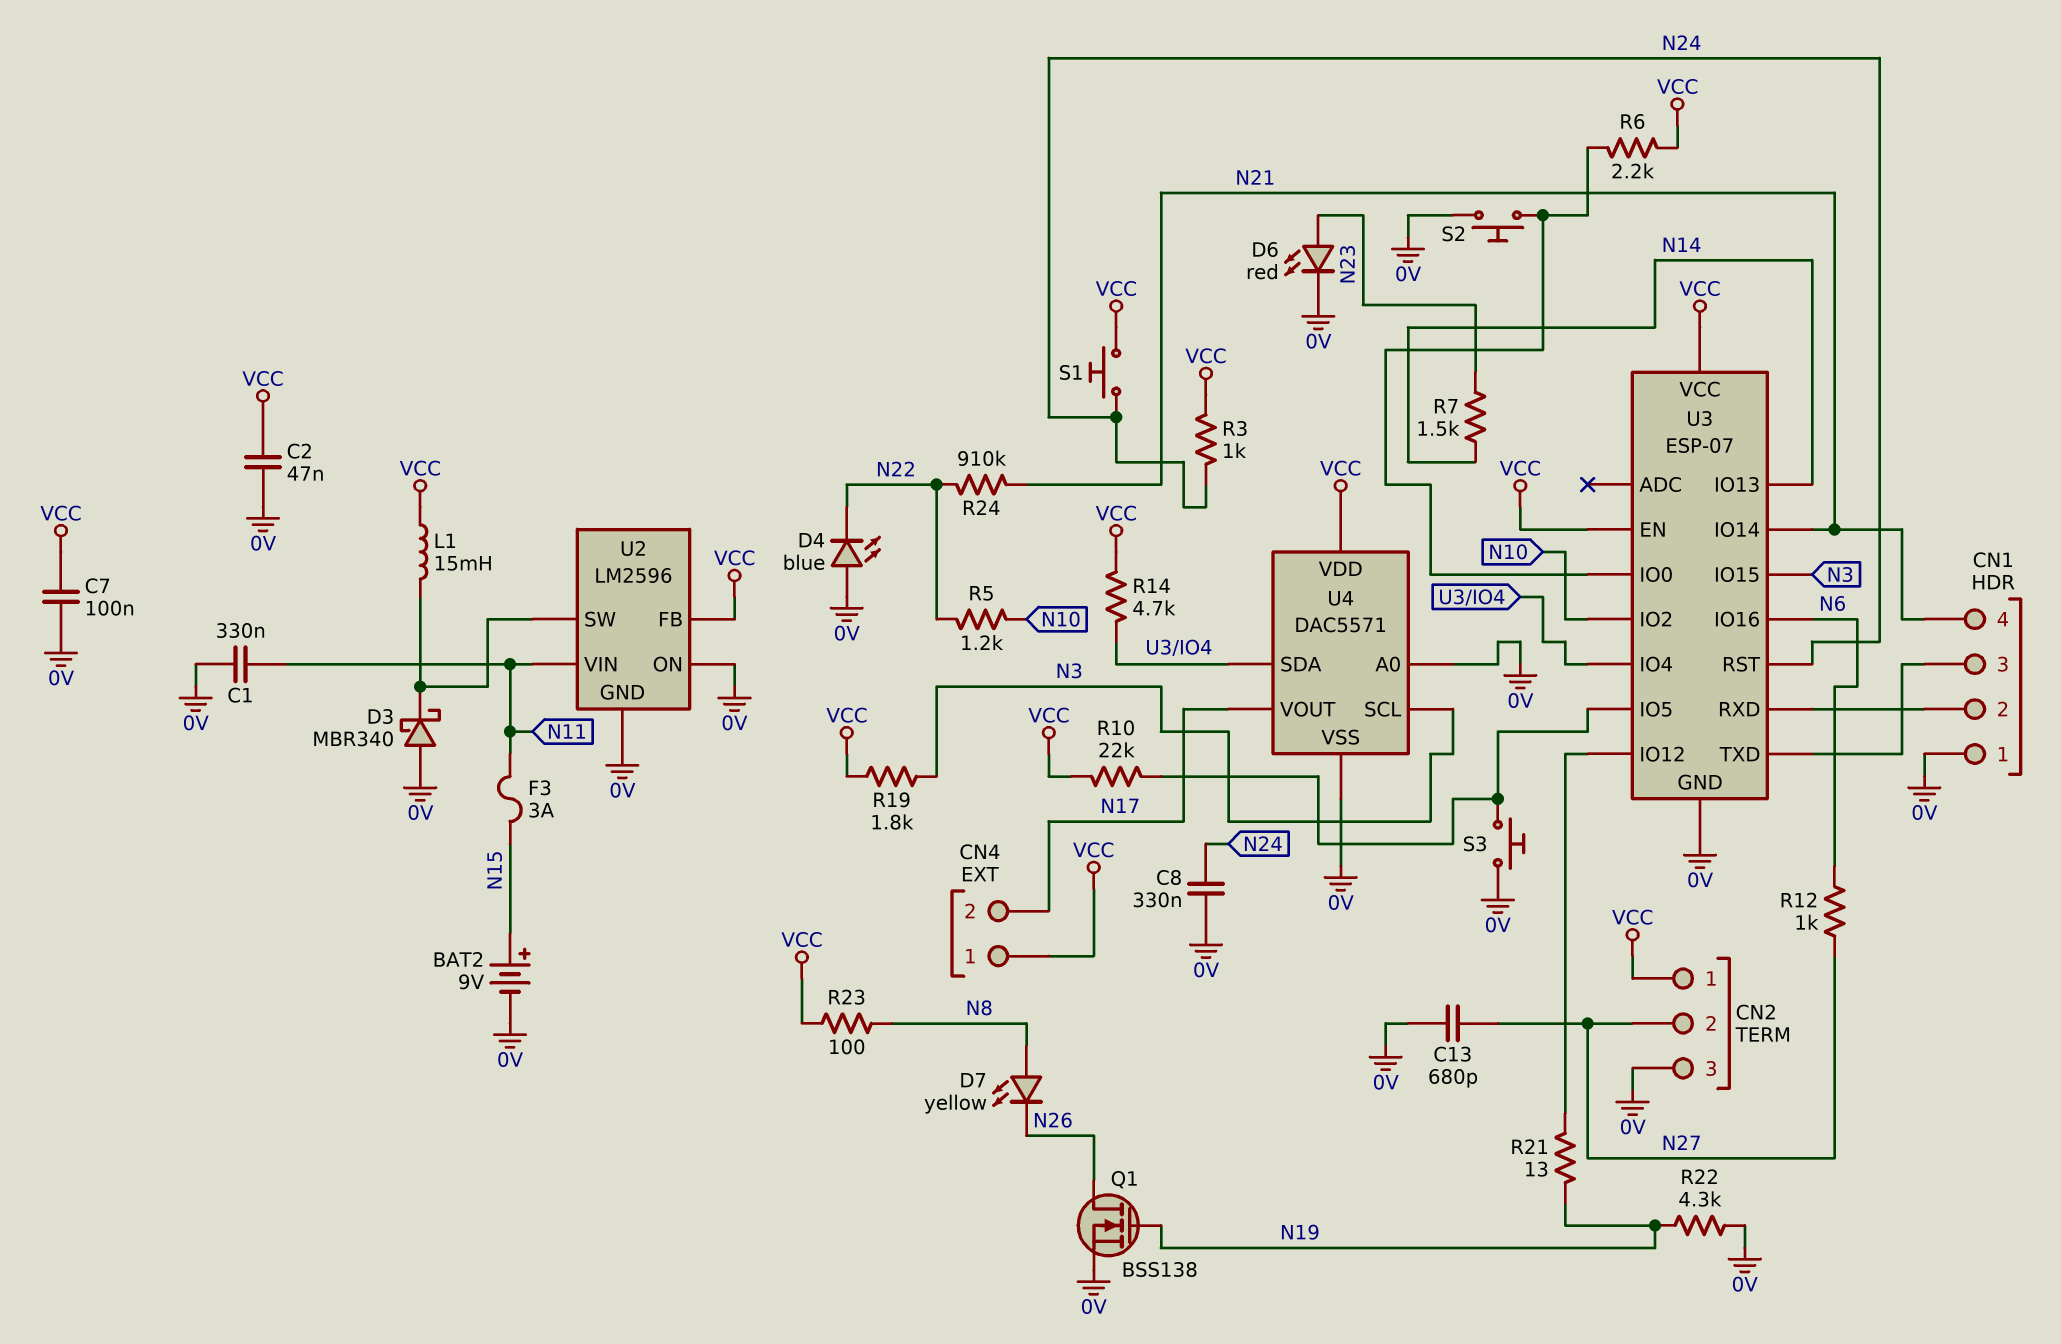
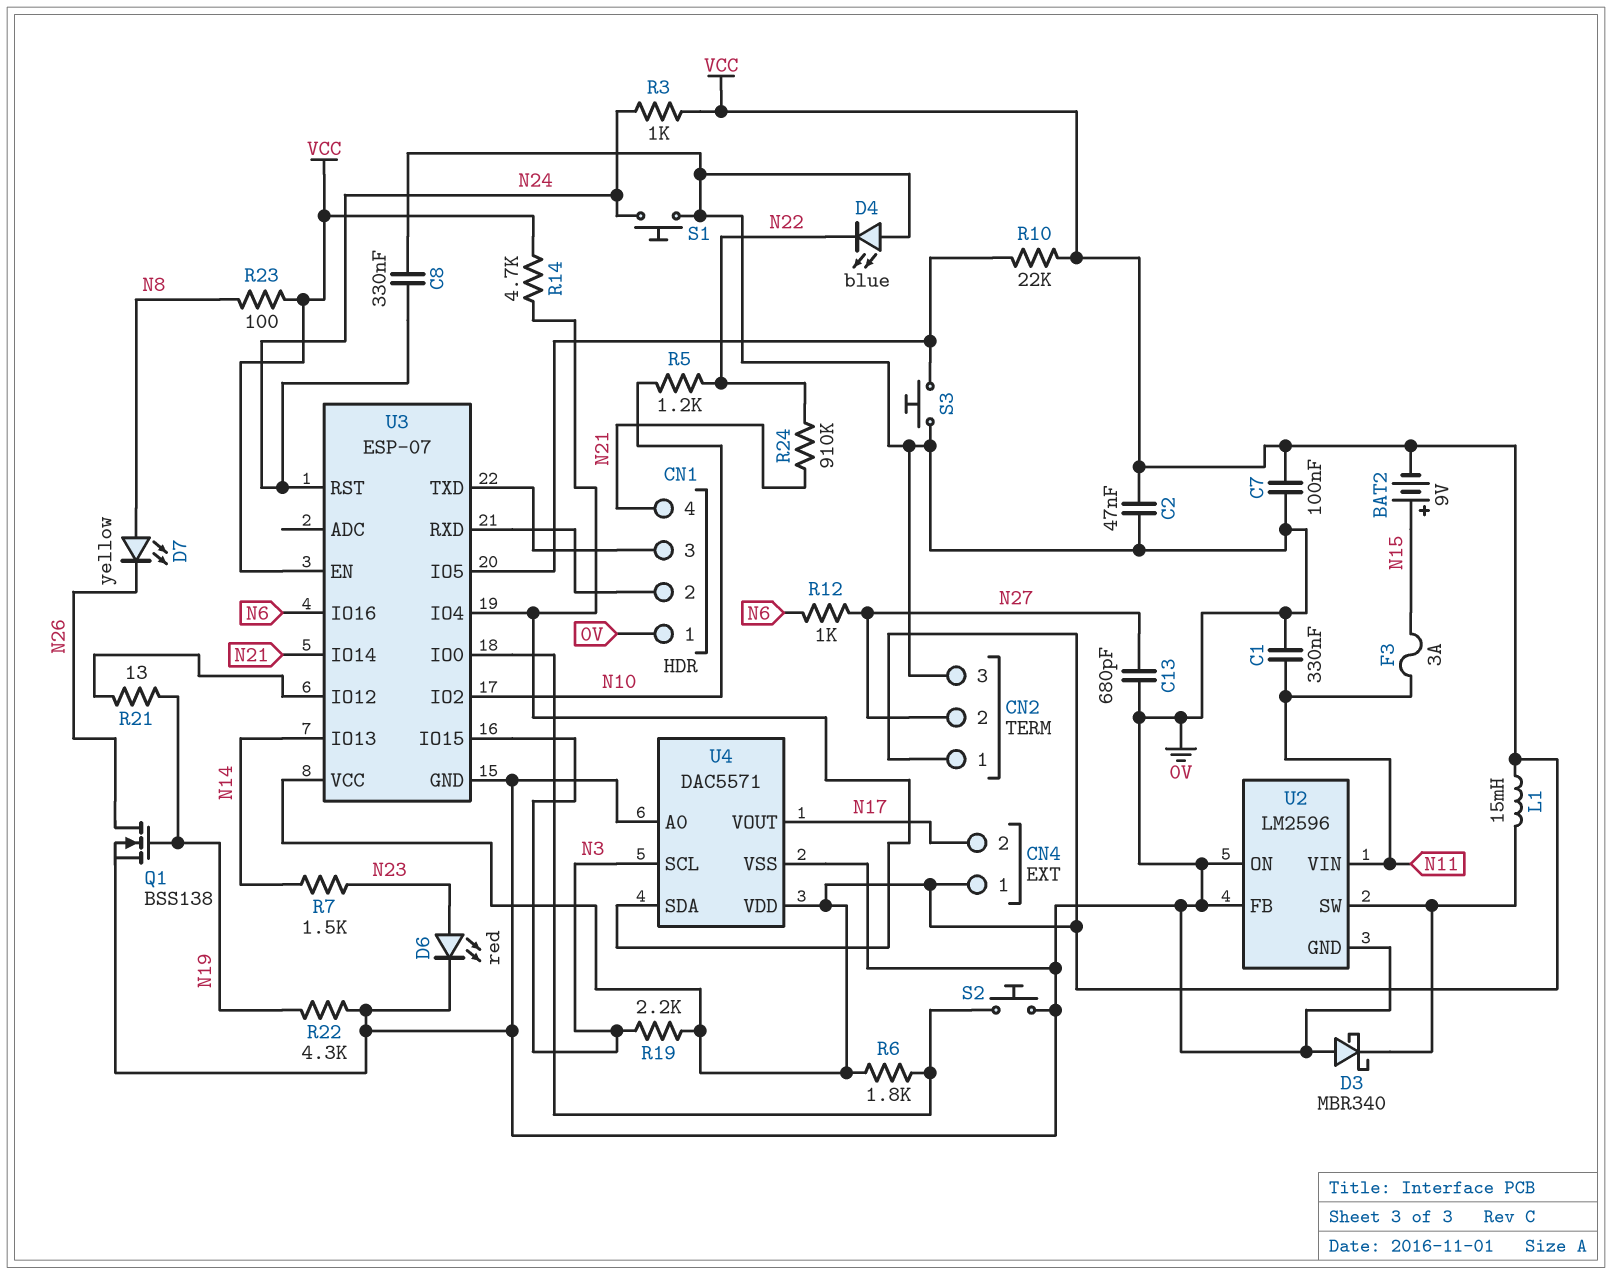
BAT2: 9V (plus N15, minus 0V) -> 9V (plus N15, minus VCC)
R6: 2.2k (U3/IO0, VCC) -> 1.8k (U3/IO0, VCC)
R19: 1.8k (N3, VCC) -> 2.2k (N3, VCC)
S1: button (N24, VCC) -> button (0V, N24)
U2 pin FB: VCC -> 0V

